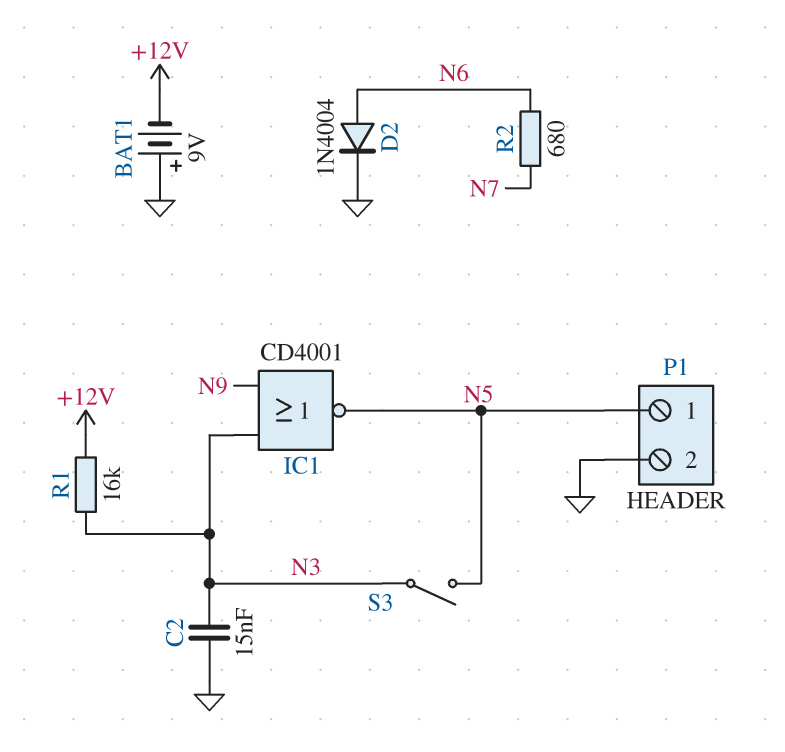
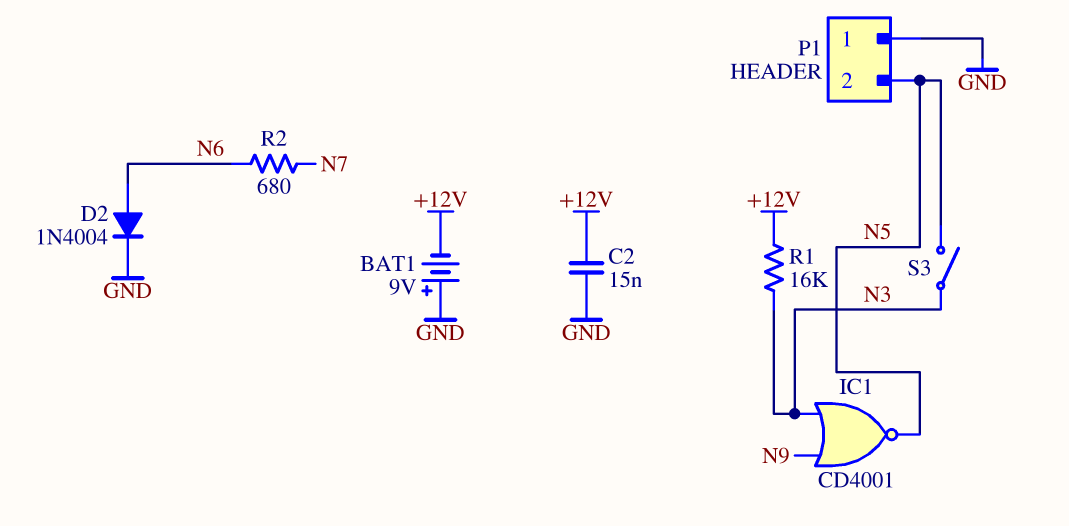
C2: 15nF (GND, N3) -> 15nF (+12V, GND)
P1 pin 1: N5 -> GND
P1 pin 2: GND -> N5

